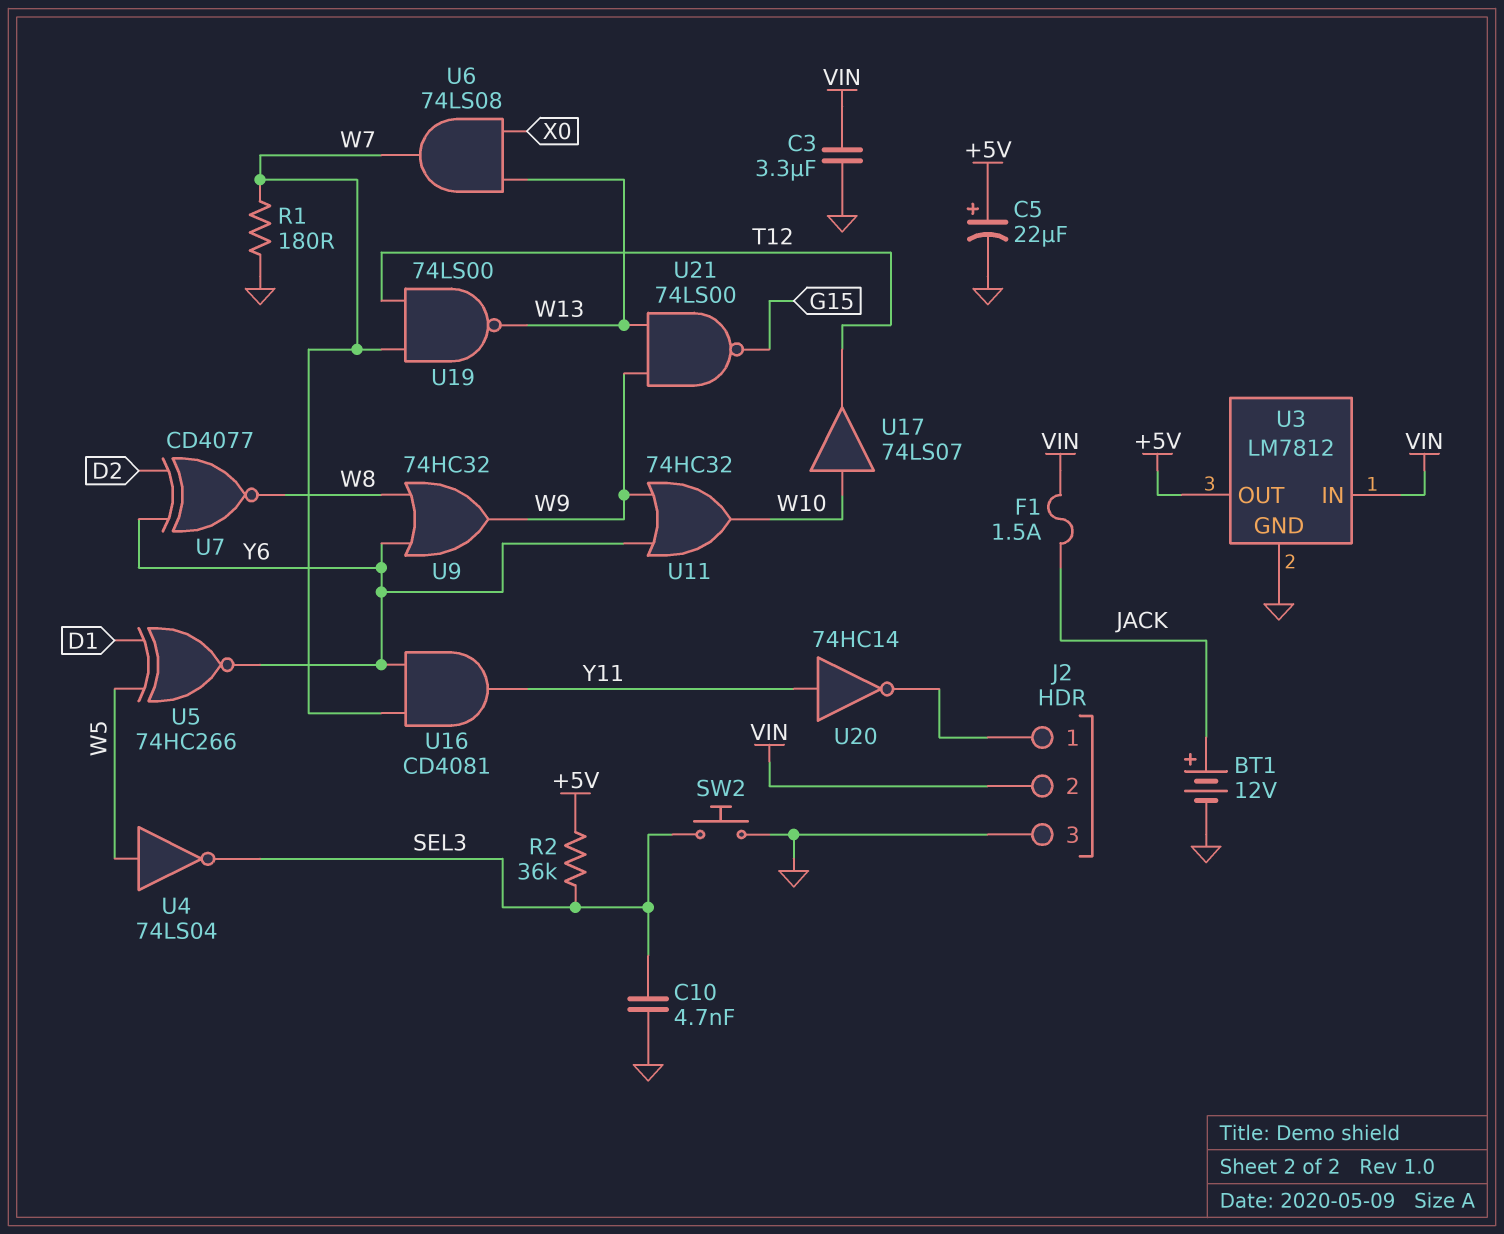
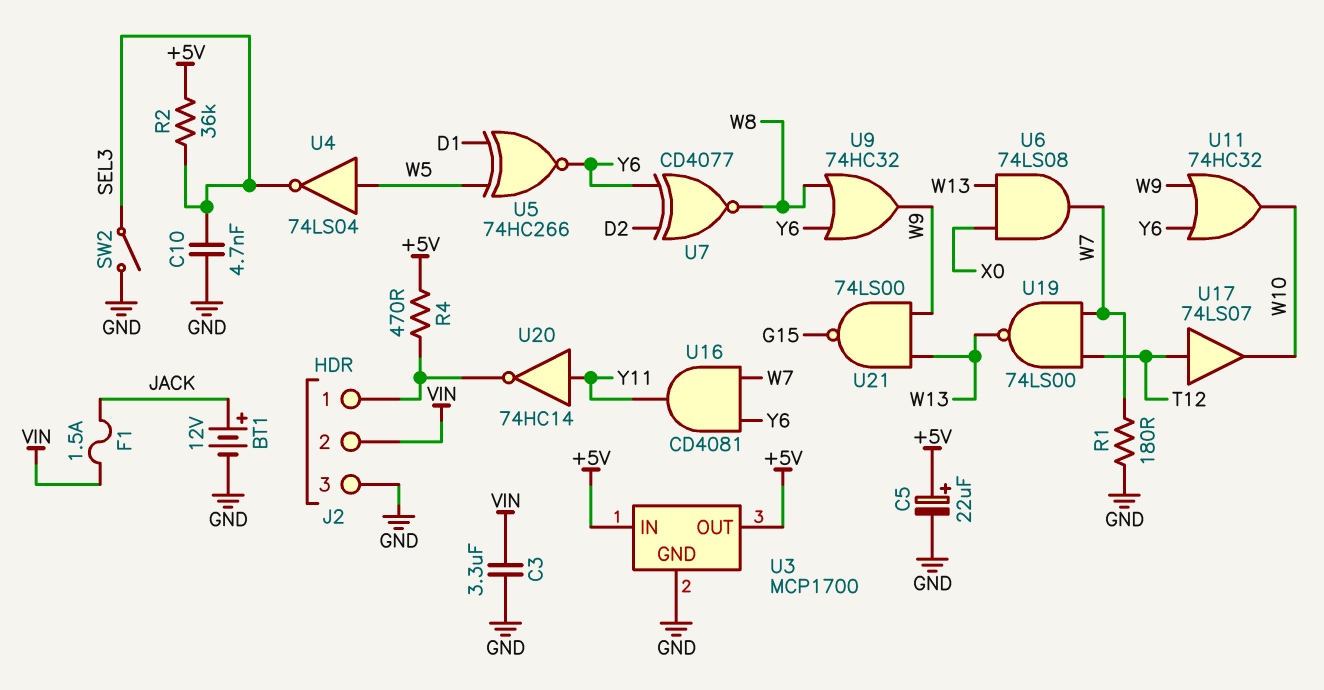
R4: none -> 470 (+5V, J2/1)
SW2: button (GND, SEL3) -> switch (GND, SEL3)
U3: LM7812 -> MCP1700
U3 pin IN: VIN -> +5V
U17: buffer 74LS07 (in W10, out T12) -> buffer 74LS07 (in T12, out W10)

